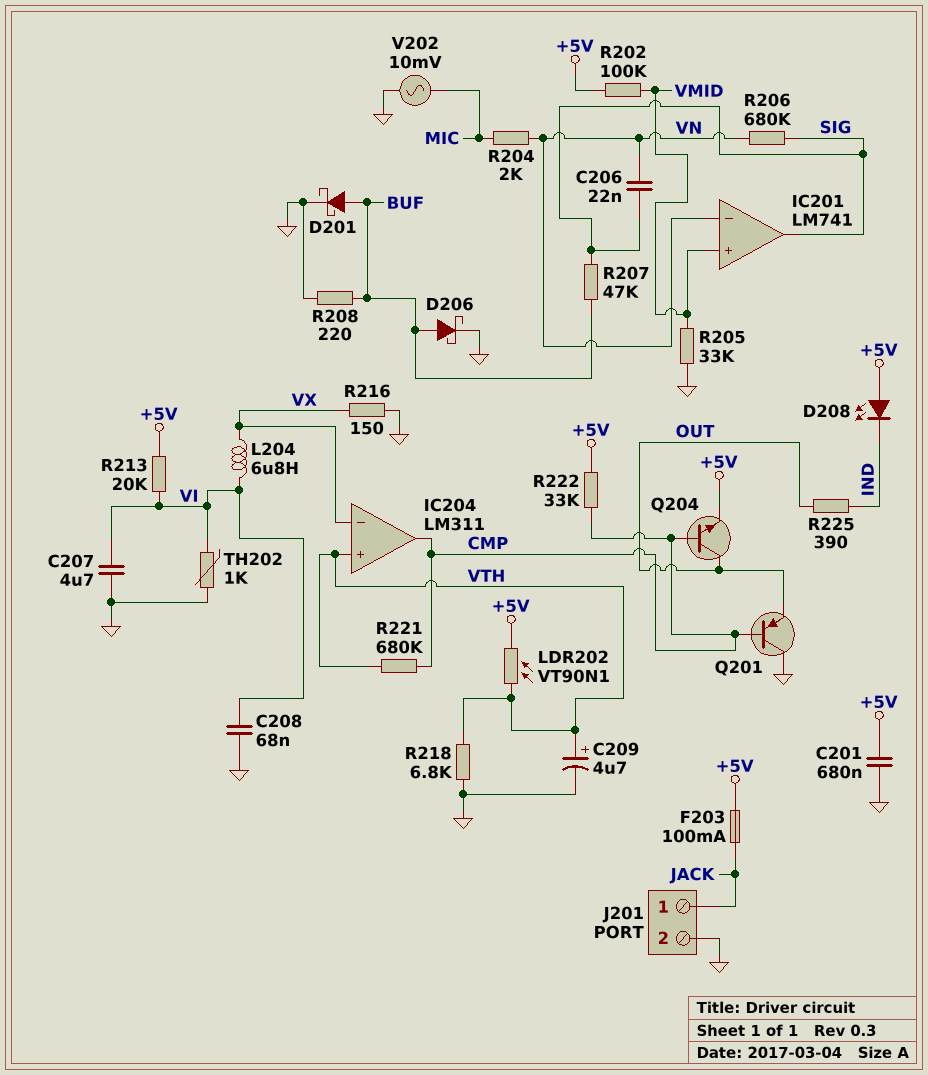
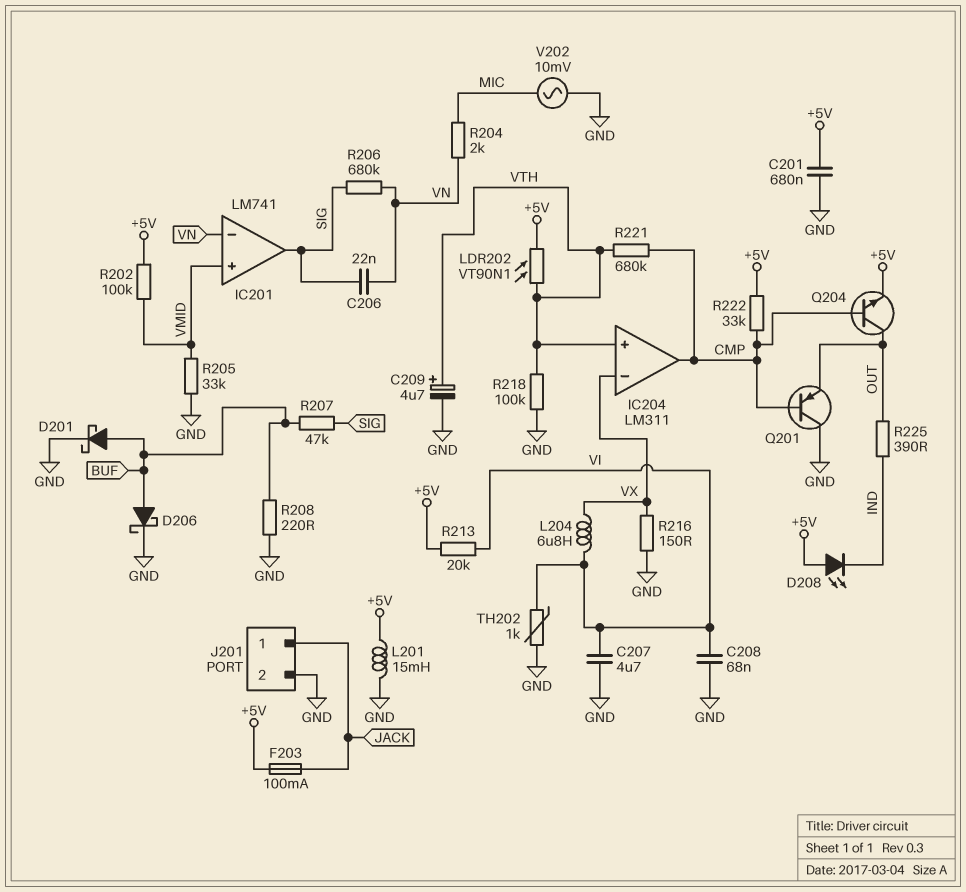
L201: none -> 15mH (+5V, GND)
R218: 6.8k (GND, VTH) -> 100k (GND, VTH)

